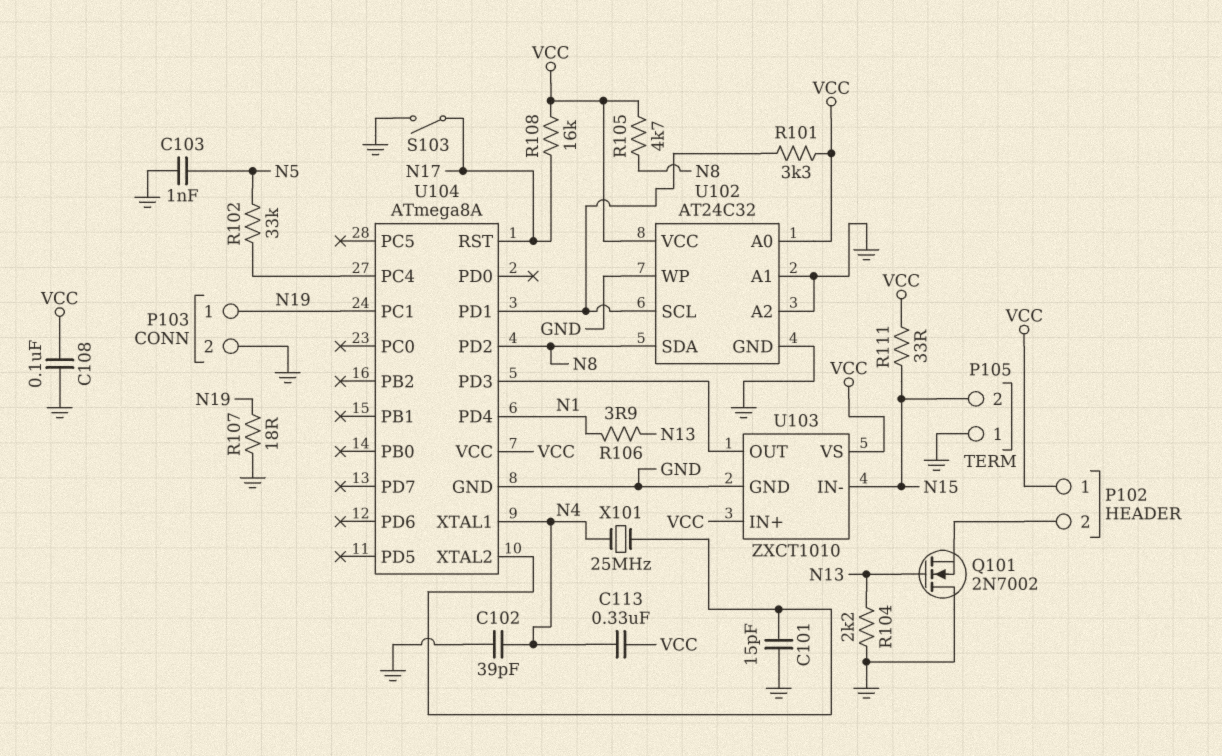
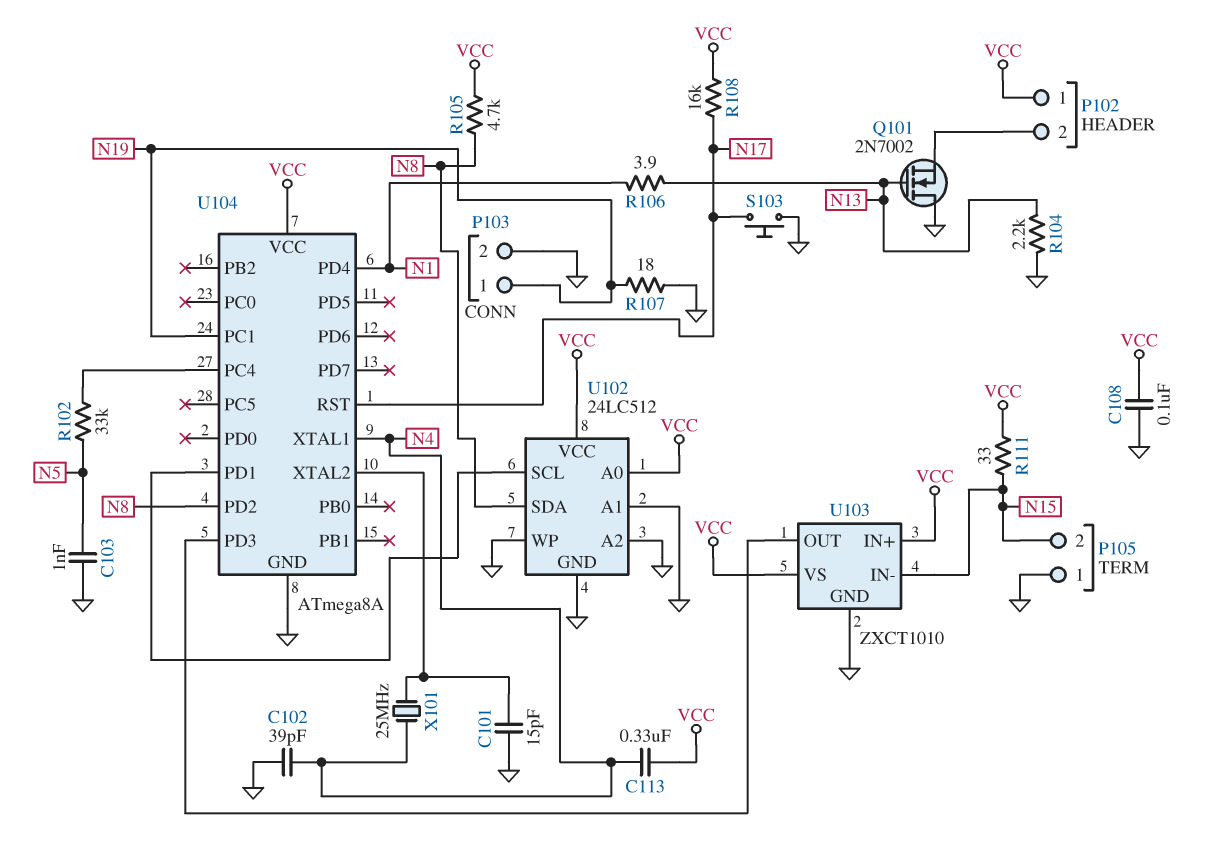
R101: 3.3k (U102/SCL, VCC) -> none
S103: switch (GND, N17) -> button (GND, N17)
U102: AT24C32 -> 24LC512

